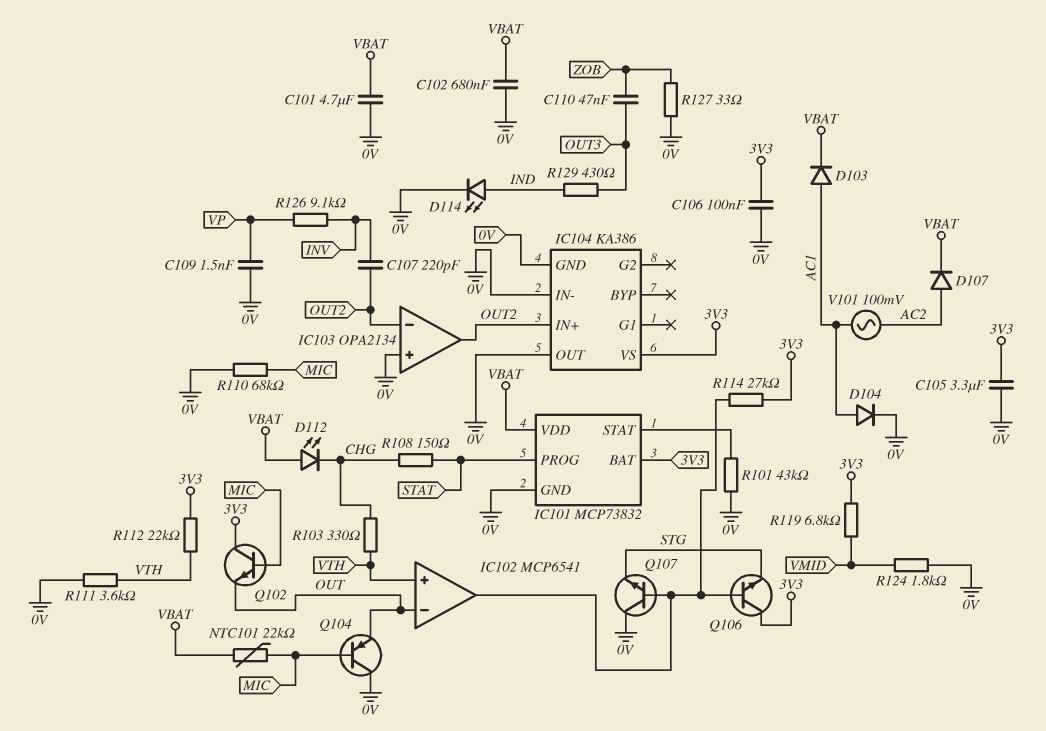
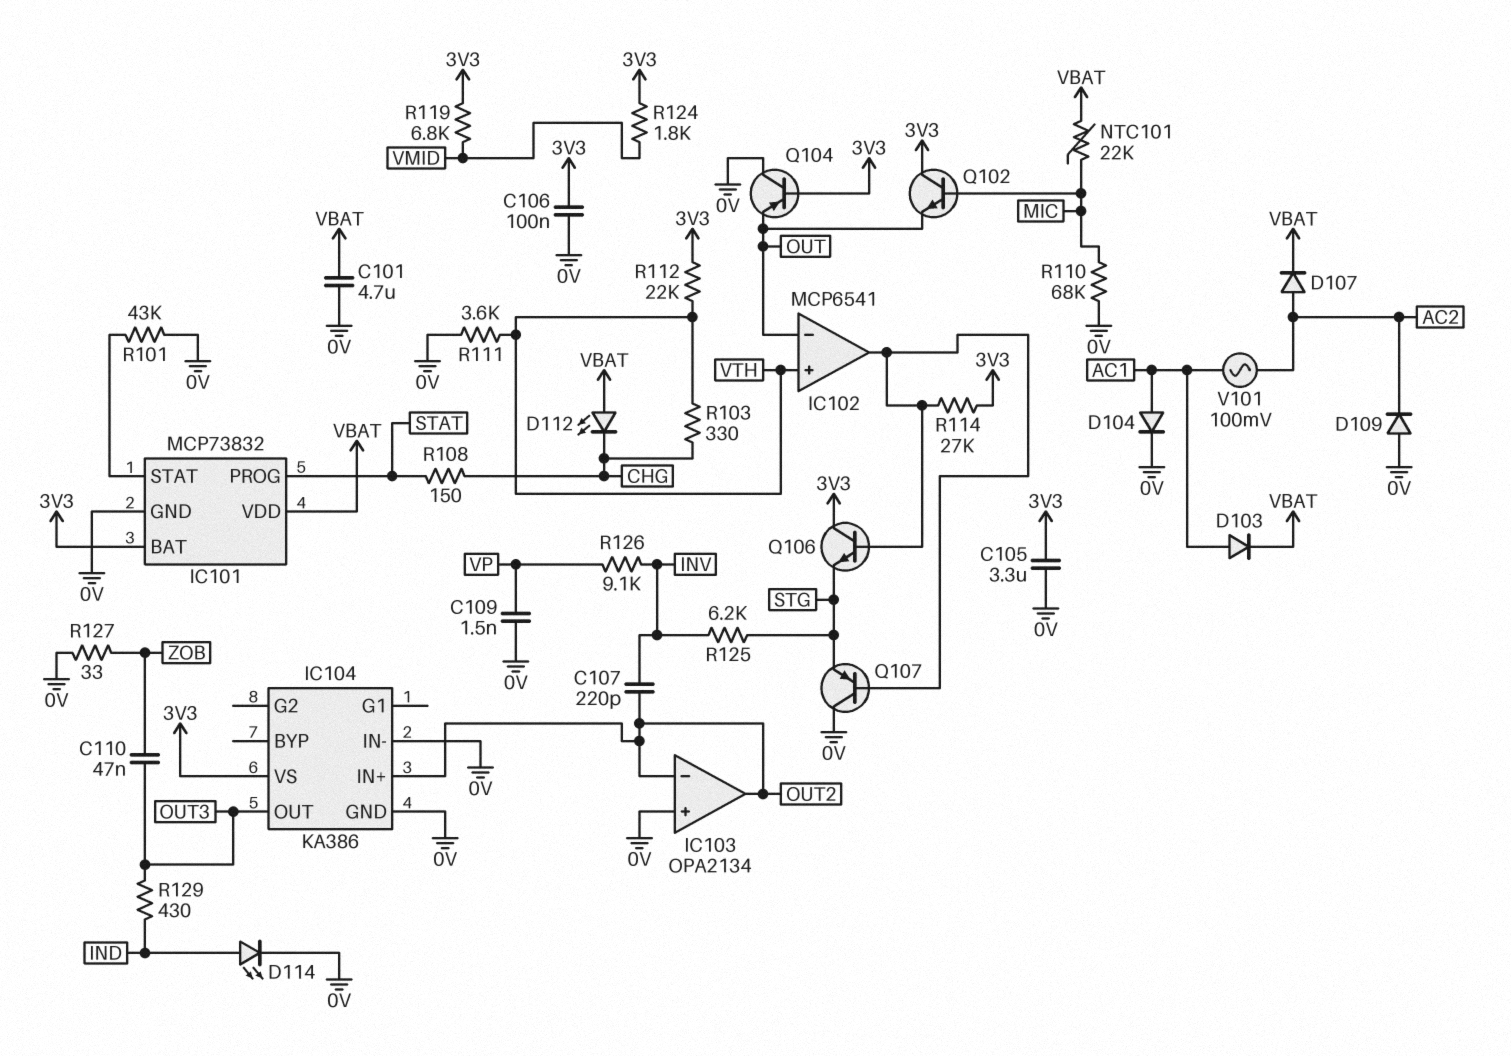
C102: 680nF (0V, VBAT) -> none
D109: none -> diode (A 0V, K AC2)
IC104 pin OUT: 0V -> OUT3
Q104: PNP (B MIC, C 0V, E OUT) -> PNP (B 3V3, C 0V, E OUT)
Q107: NPN (B IC102/out, C 0V, E STG) -> PNP (B IC102/out, C 0V, E STG)
R124: 1.8k (0V, VMID) -> 1.8k (3V3, VMID)
R125: none -> 6.2k (INV, STG)

